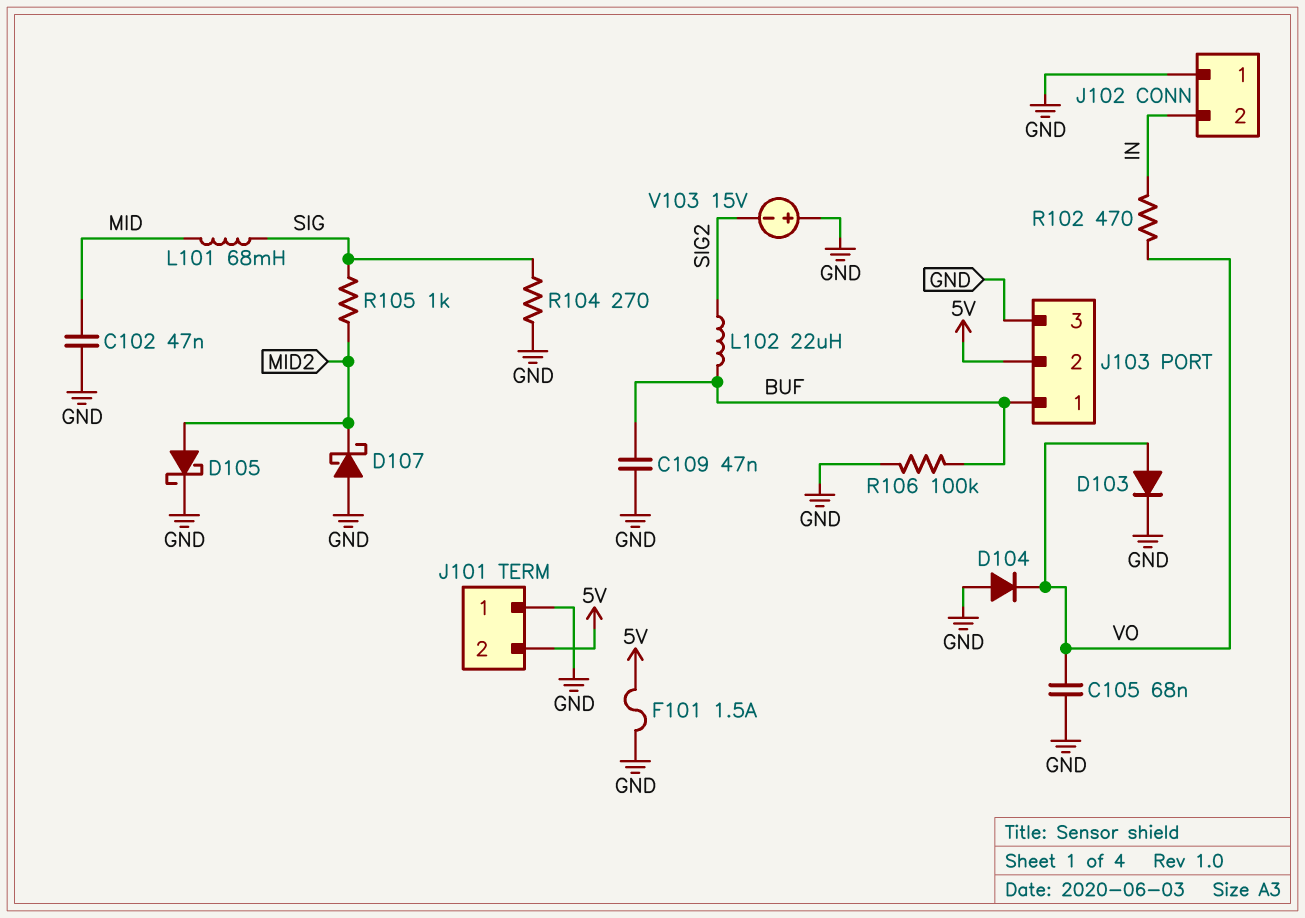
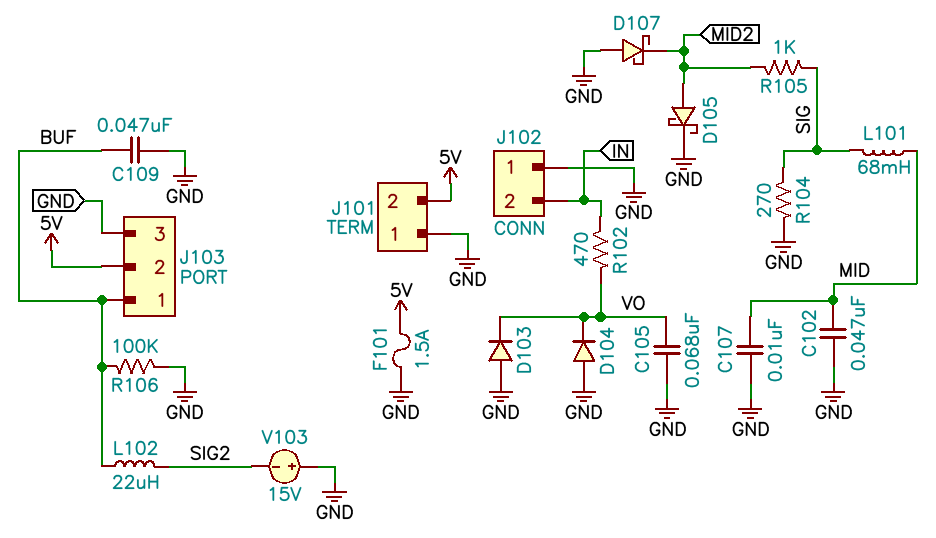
C107: none -> 10nF (GND, MID)
D103: diode (A VO, K GND) -> diode (A GND, K VO)

